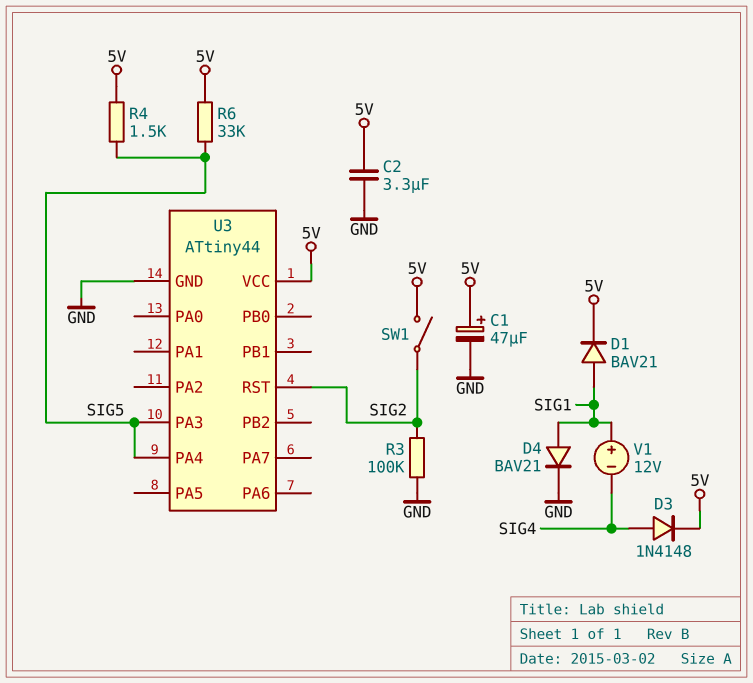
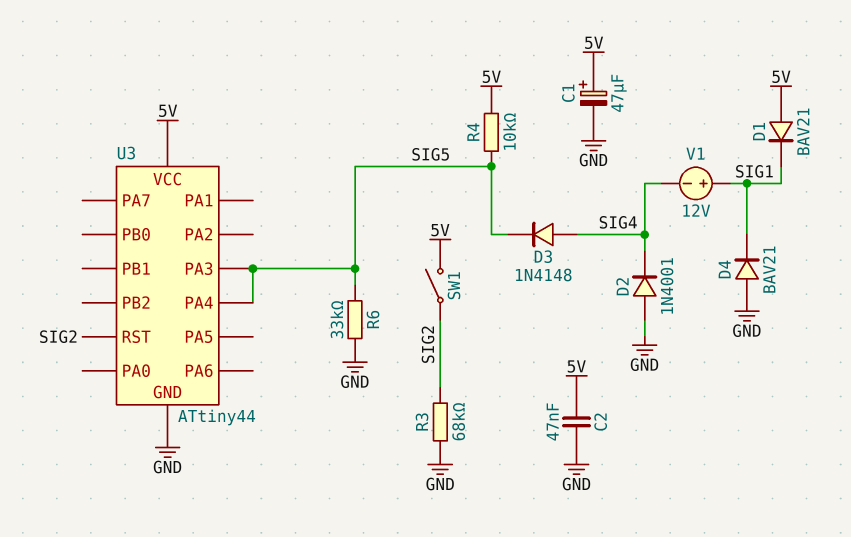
C2: 3.3uF (5V, GND) -> 47nF (5V, GND)
D1: diode BAV21 (A SIG1, K 5V) -> diode BAV21 (A 5V, K SIG1)
D2: none -> diode 1N4001 (A GND, K SIG4)
D3: diode 1N4148 (A SIG4, K 5V) -> diode 1N4148 (A SIG4, K SIG5)
D4: diode BAV21 (A SIG1, K GND) -> diode BAV21 (A GND, K SIG1)
R3: 100k (GND, SIG2) -> 68k (GND, SIG2)
R4: 1.5k (5V, SIG5) -> 10k (5V, SIG5)
R6: 33k (5V, SIG5) -> 33k (GND, SIG5)

